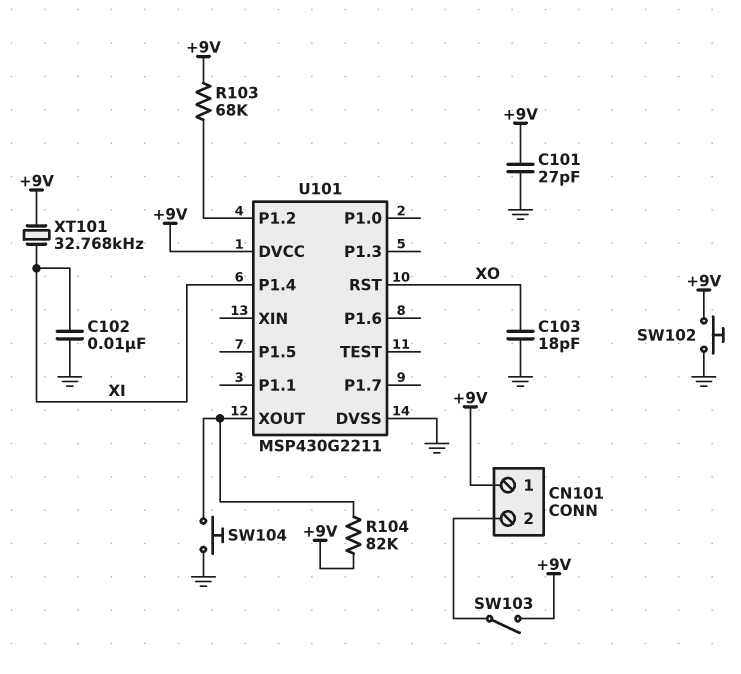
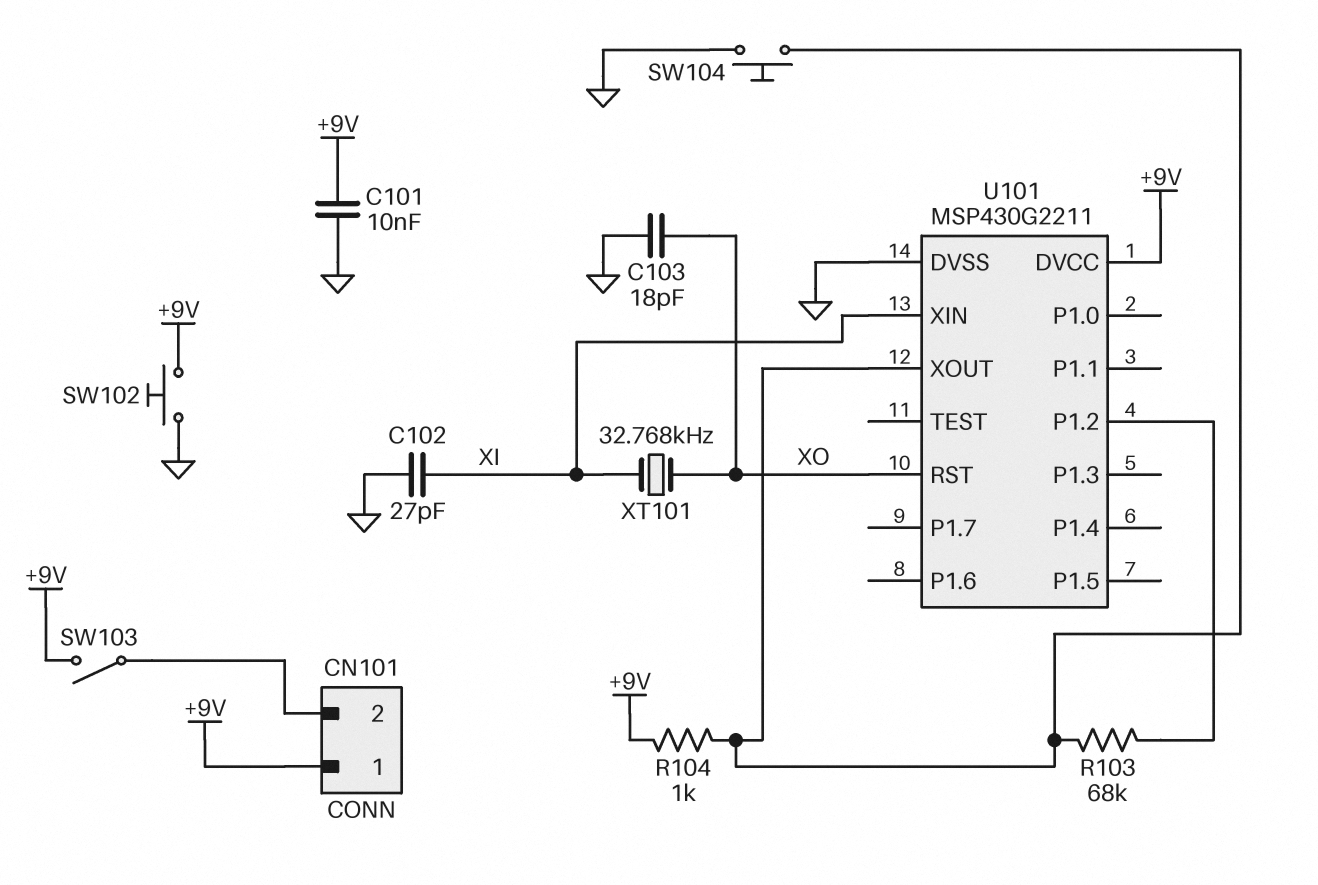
C101: 27pF (+9V, GND) -> 10nF (+9V, GND)
C102: 10nF (GND, XI) -> 27pF (GND, XI)
R103: 68k (+9V, U101/P1.2) -> 68k (U101/P1.2, U101/XOUT)
R104: 82k (+9V, U101/XOUT) -> 1k (+9V, U101/XOUT)
U101 pin P1.4: XI -> none
U101 pin XIN: none -> XI
XT101: 32.768kHz (+9V, XI) -> 32.768kHz (XI, XO)

